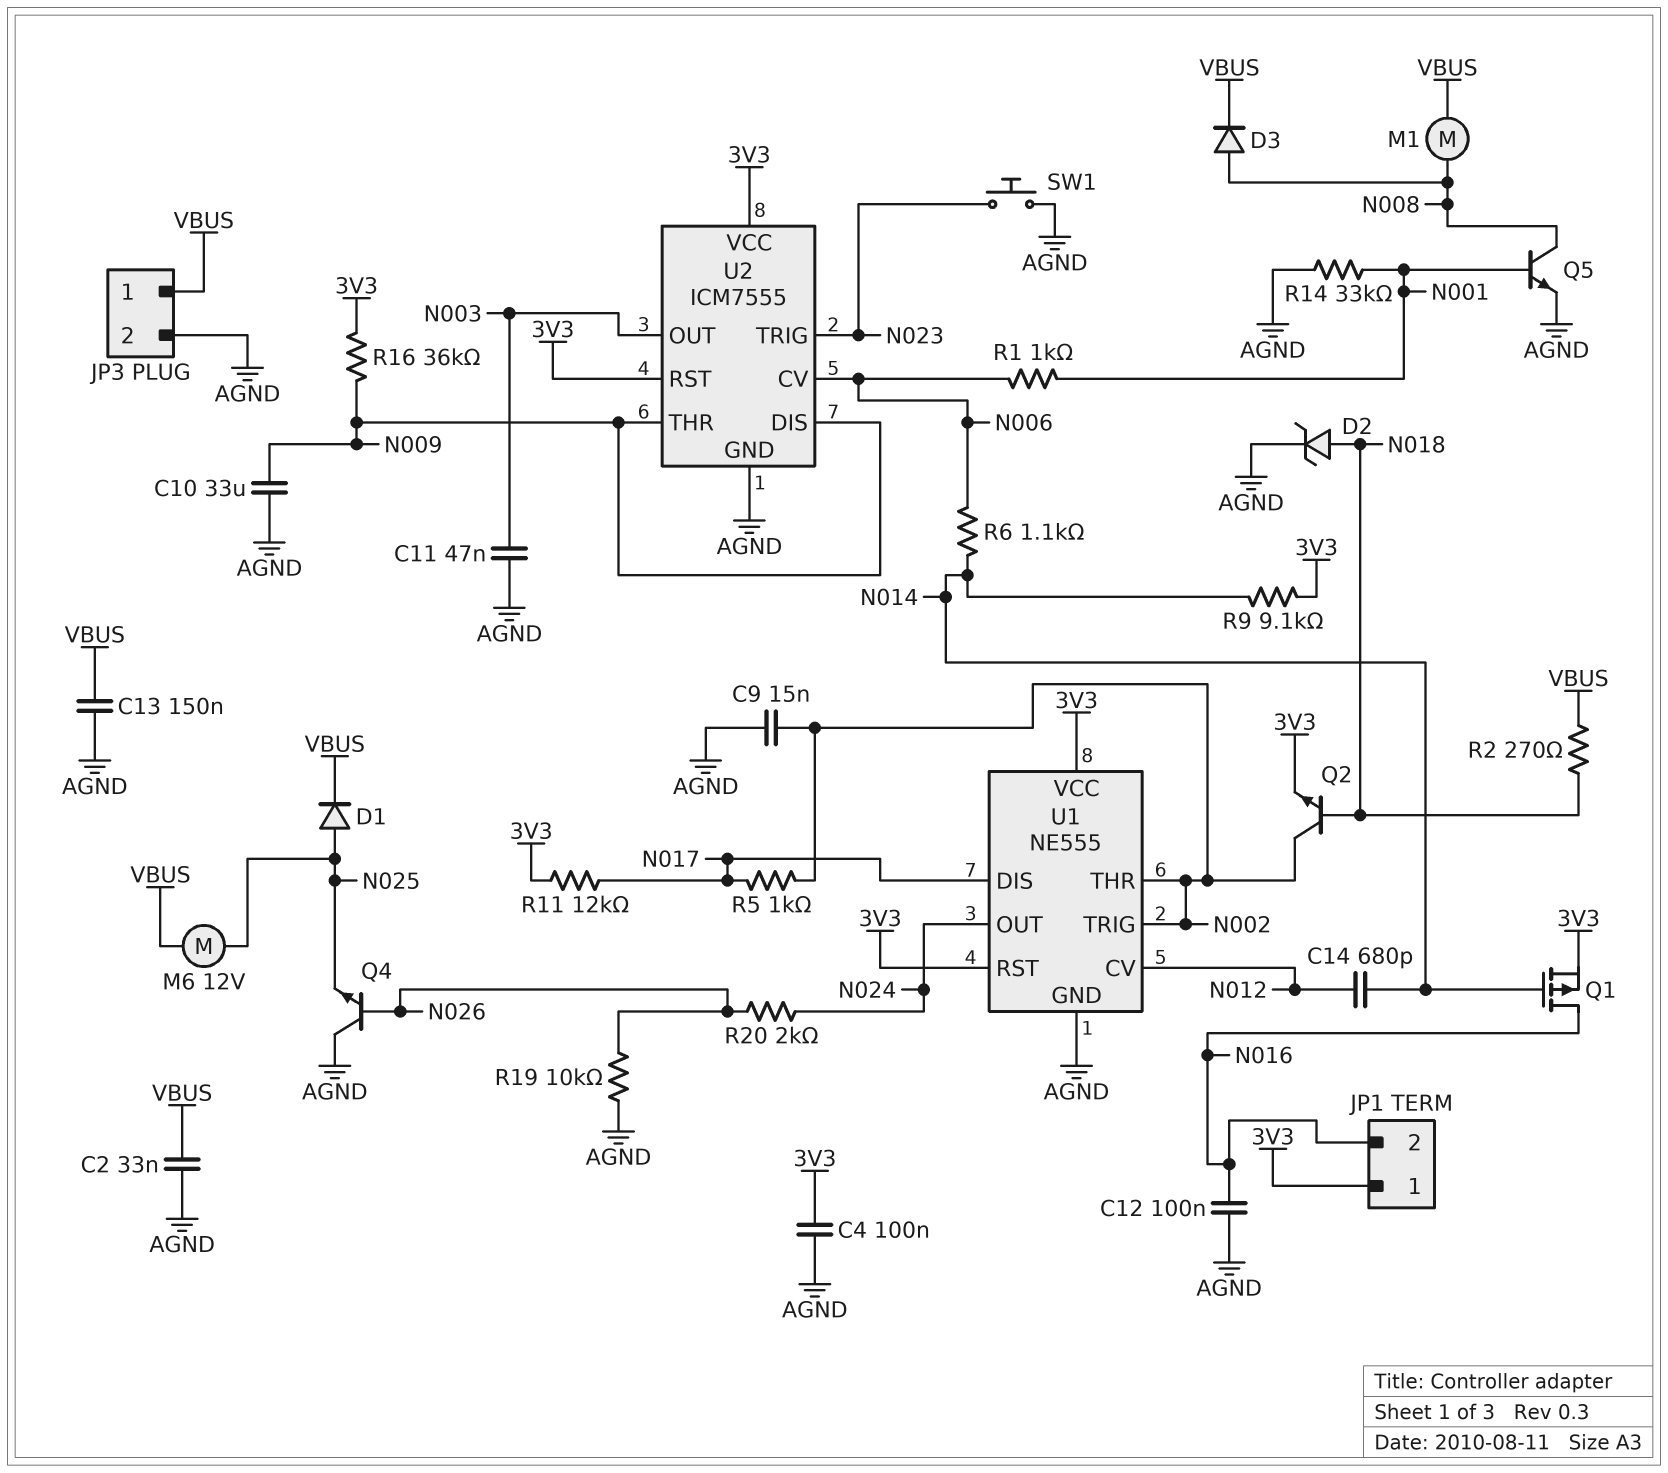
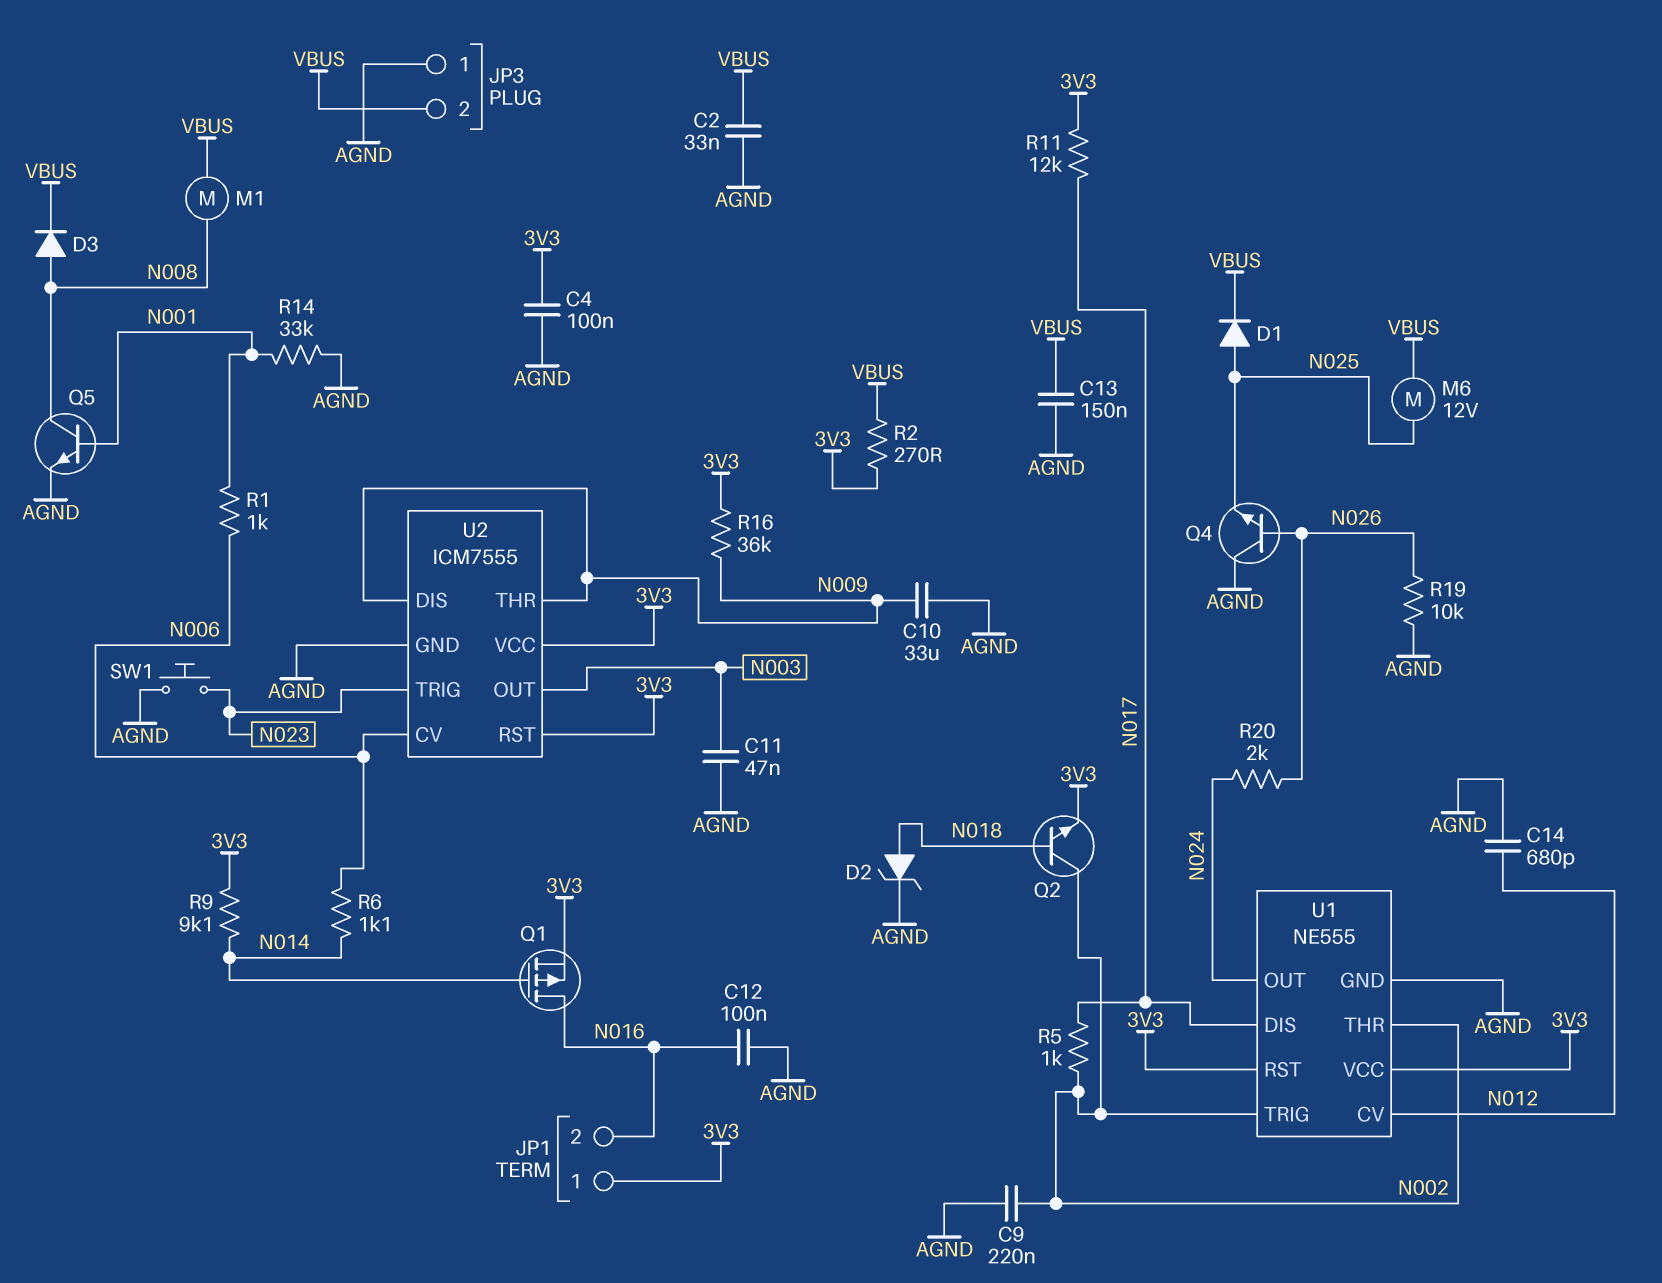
C9: 15nF (AGND, N002) -> 220nF (AGND, N002)
C14: 680pF (N012, N014) -> 680pF (AGND, N012)
JP3 pin 1: VBUS -> AGND
JP3 pin 2: AGND -> VBUS
R2: 270 (N018, VBUS) -> 270 (3V3, VBUS)

